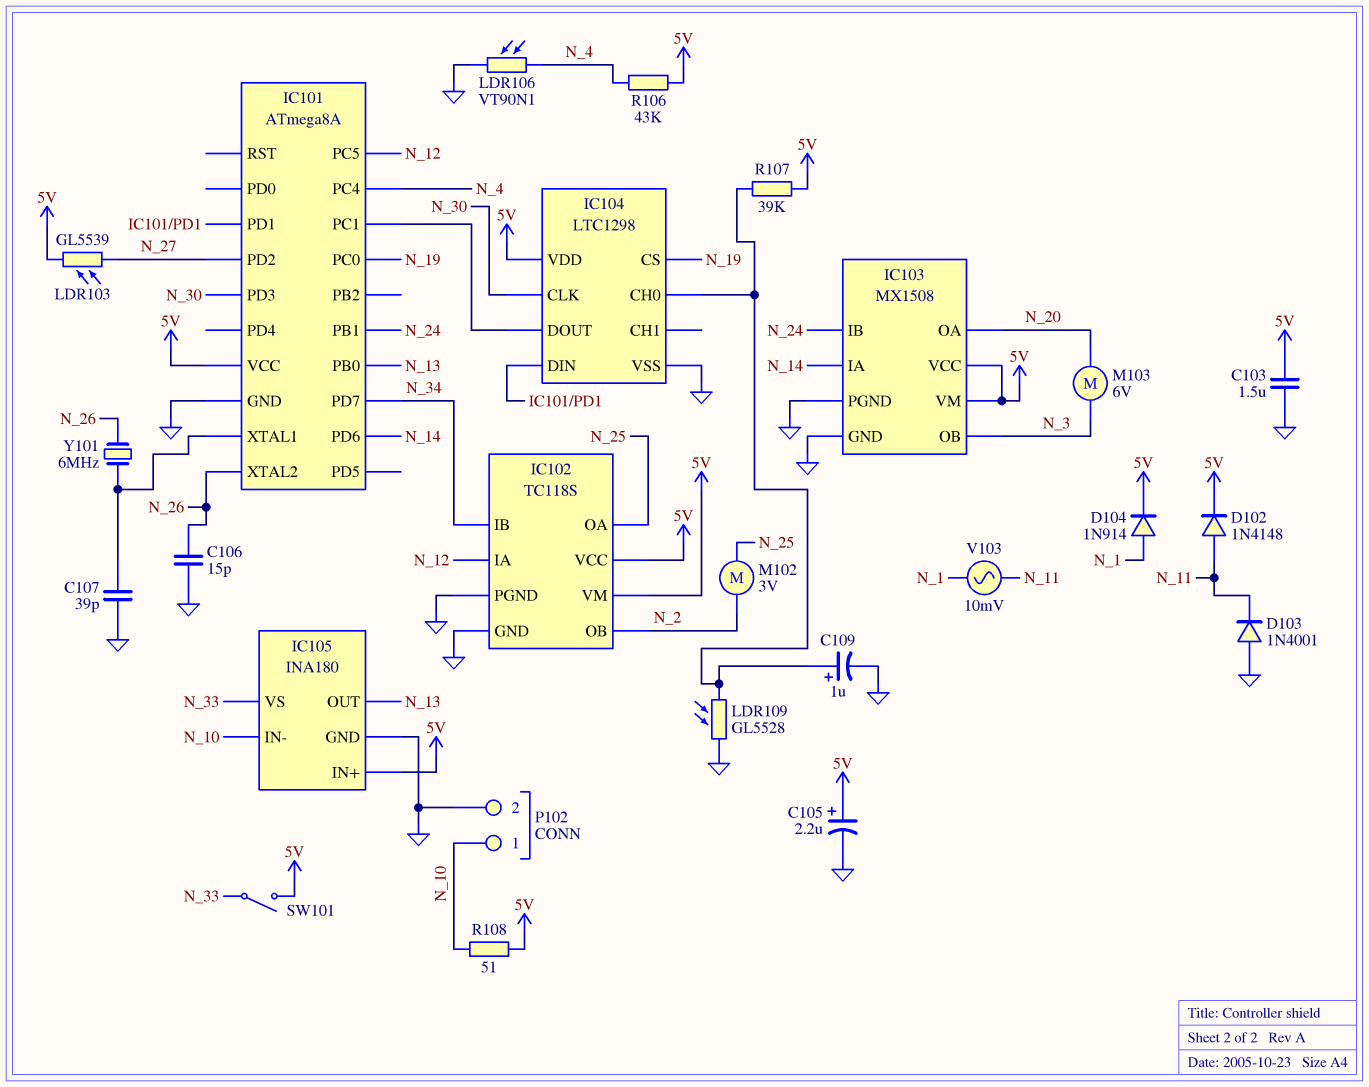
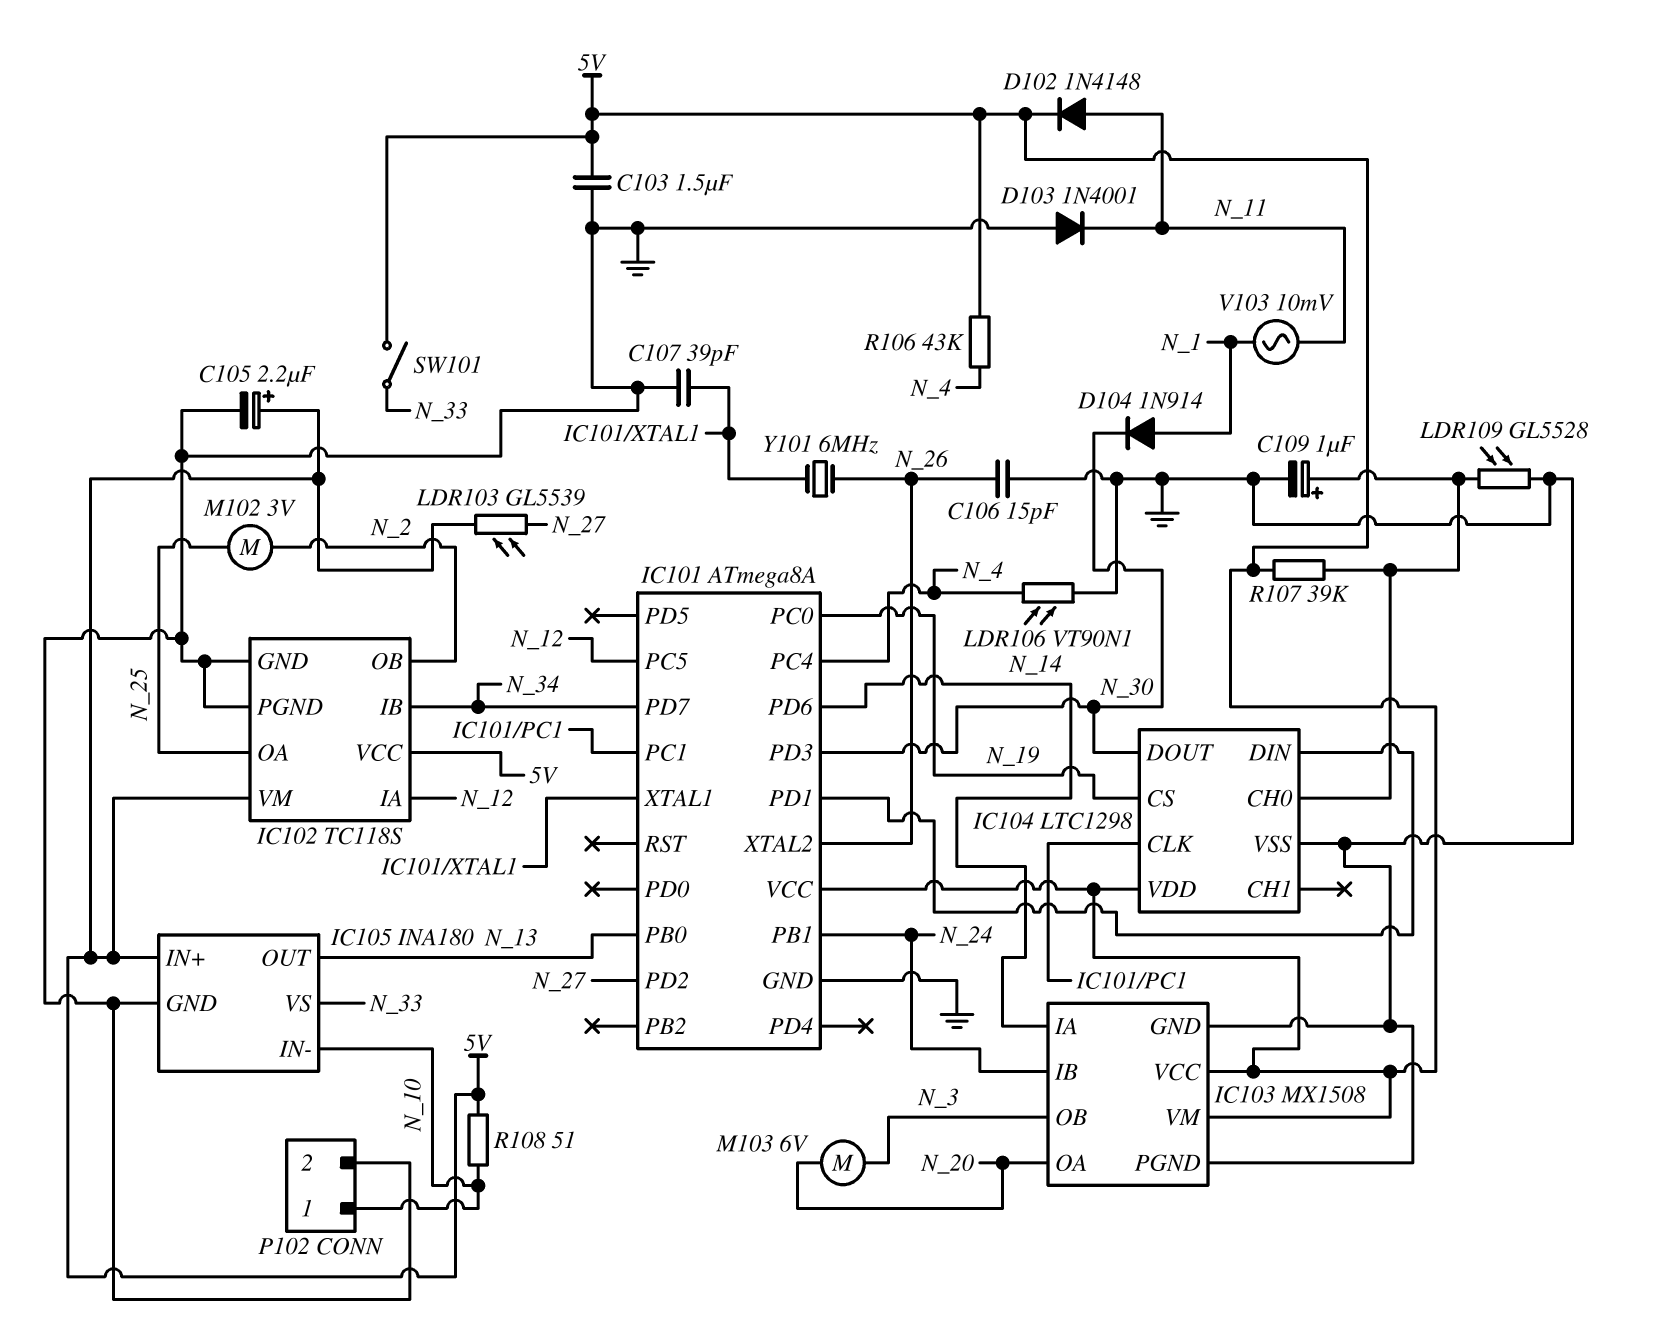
D104: diode 1N914 (A N_1, K 5V) -> diode 1N914 (A N_1, K N_30)
IC104 pin CLK: N_30 -> IC101/PC1
IC104 pin DOUT: IC101/PC1 -> N_30

